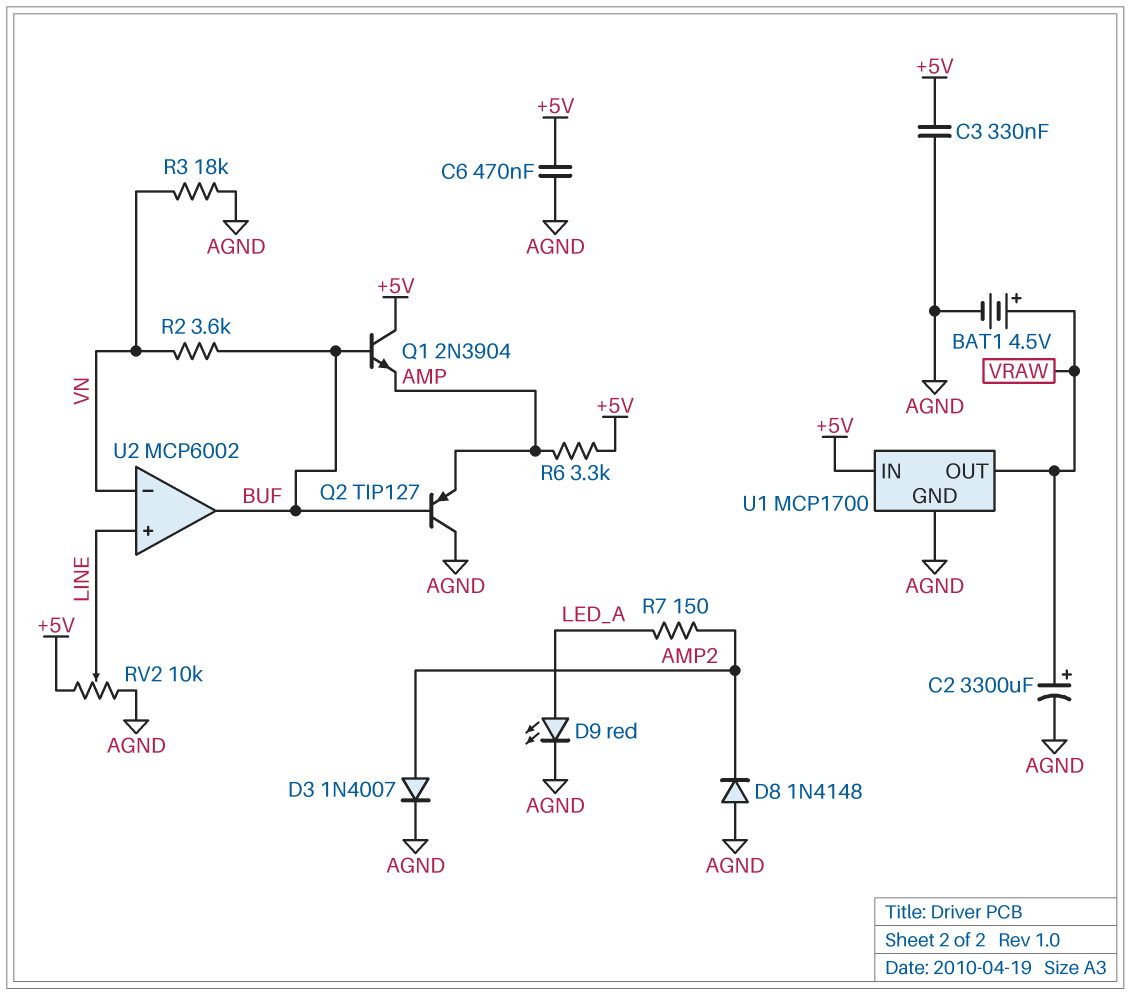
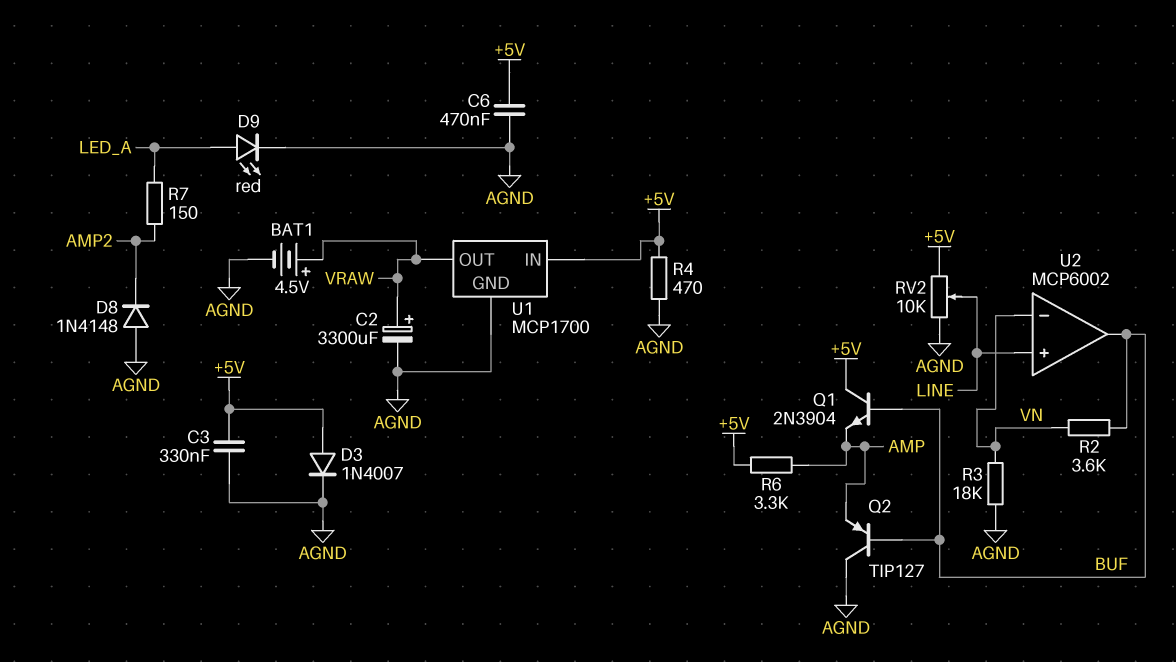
D3: diode 1N4007 (A AMP2, K AGND) -> diode 1N4007 (A +5V, K AGND)
R4: none -> 470 (+5V, AGND)

